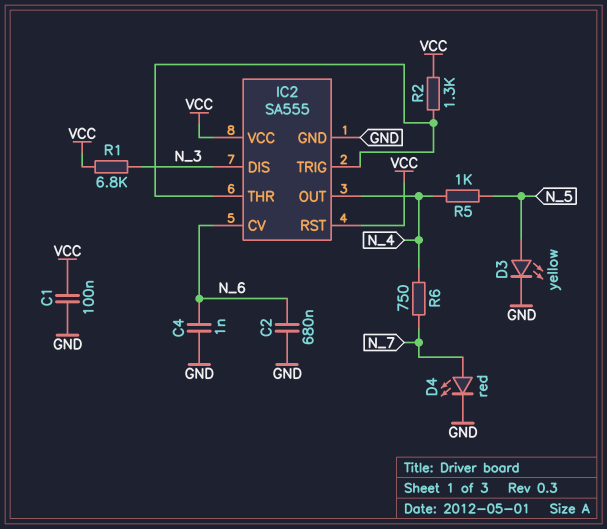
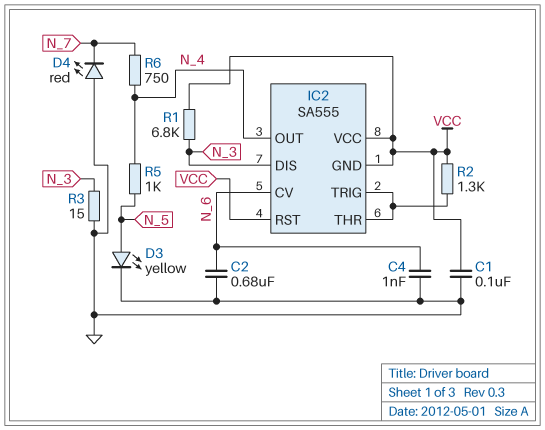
D4: LED red (A N_7, K GND) -> LED red (A GND, K N_7)
IC2 pin GND: GND -> VCC
R3: none -> 15 (GND, N_3)

